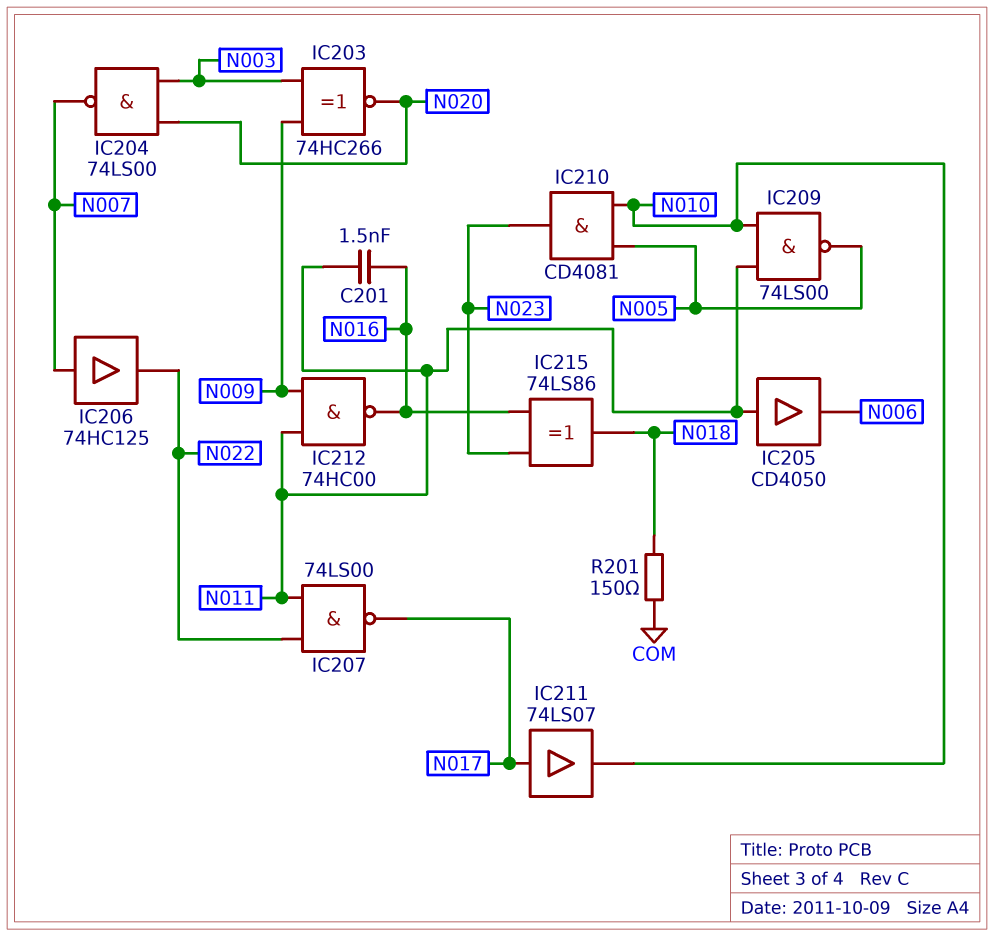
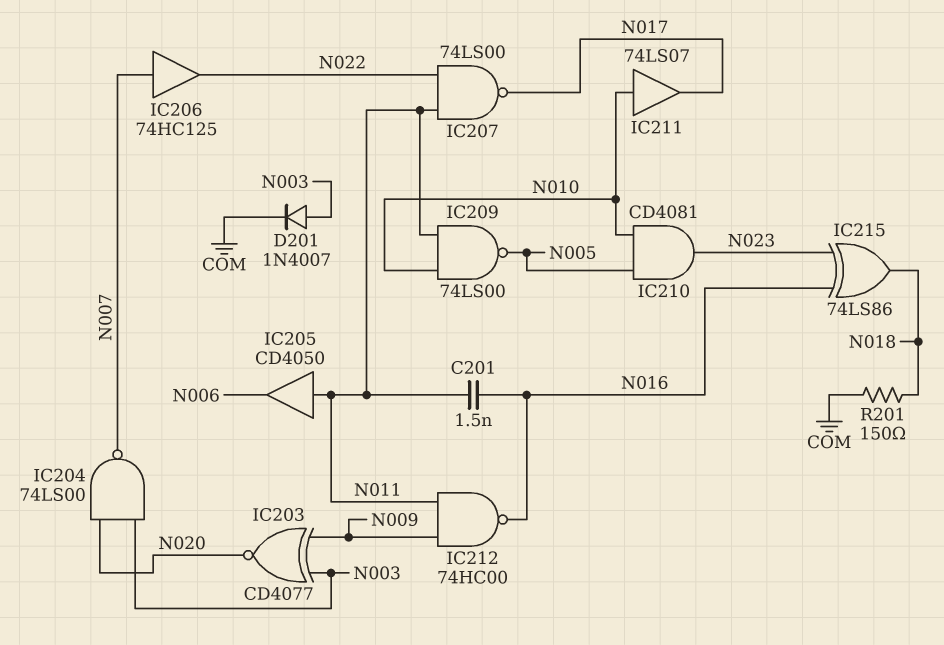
D201: none -> diode 1N4007 (A N003, K COM)
IC203: XNOR 74HC266 (in N003, in N009, out N020) -> XNOR CD4077 (in N003, in N009, out N020)
IC211: buffer 74LS07 (in N017, out N010) -> buffer 74LS07 (in N010, out N017)

